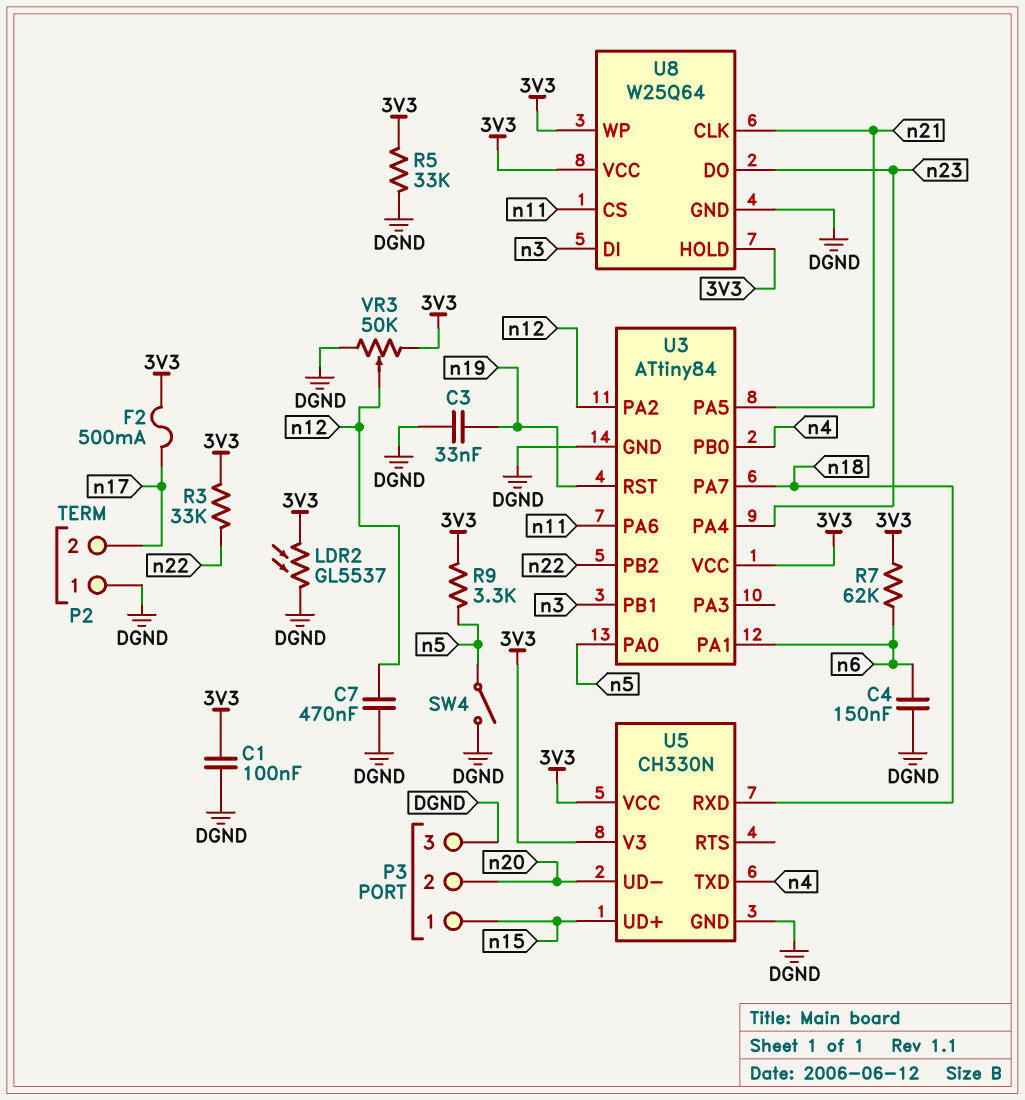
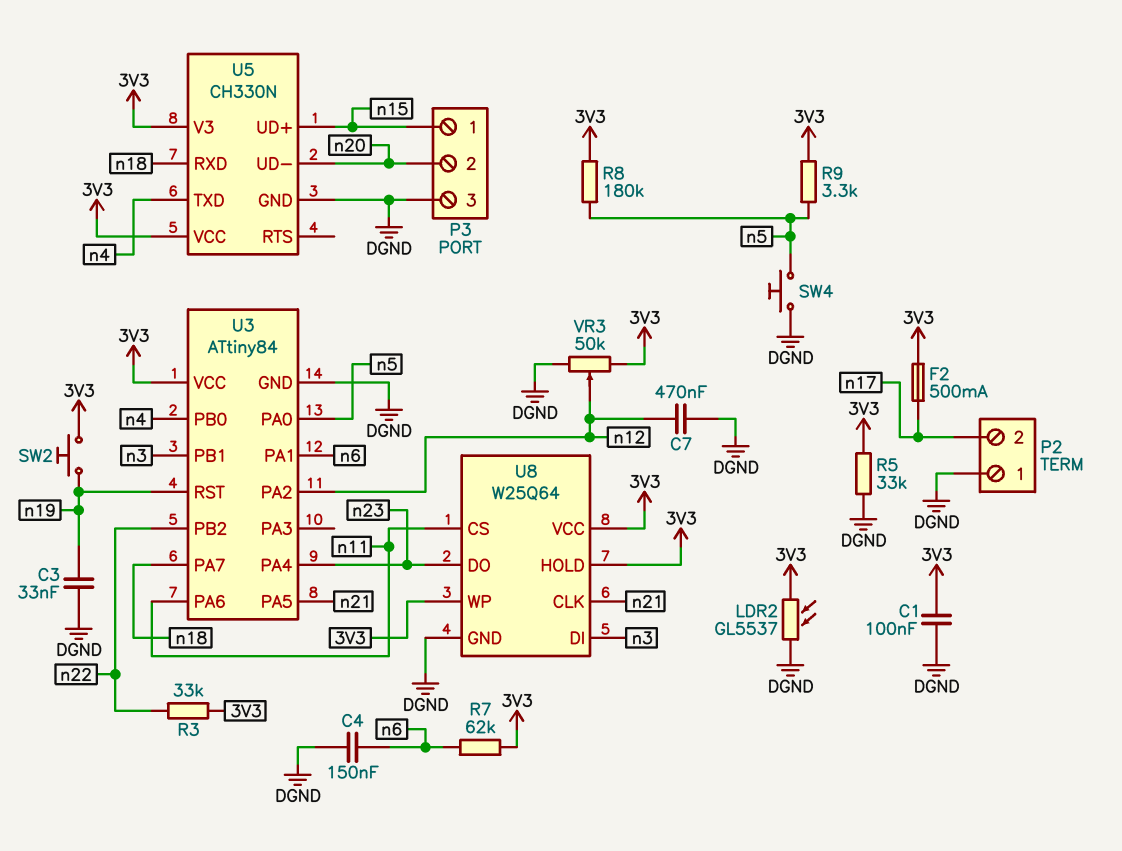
R8: none -> 180k (3V3, n5)
SW2: none -> button (3V3, n19)
SW4: switch (DGND, n5) -> button (DGND, n5)

